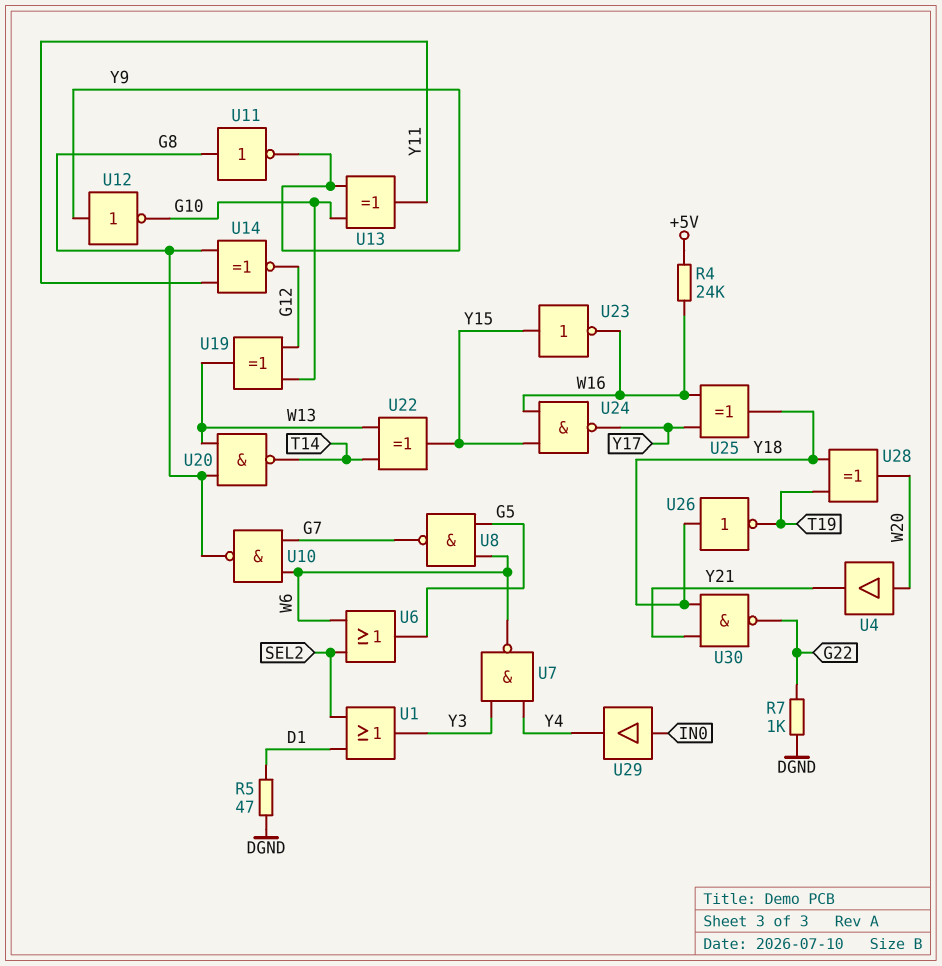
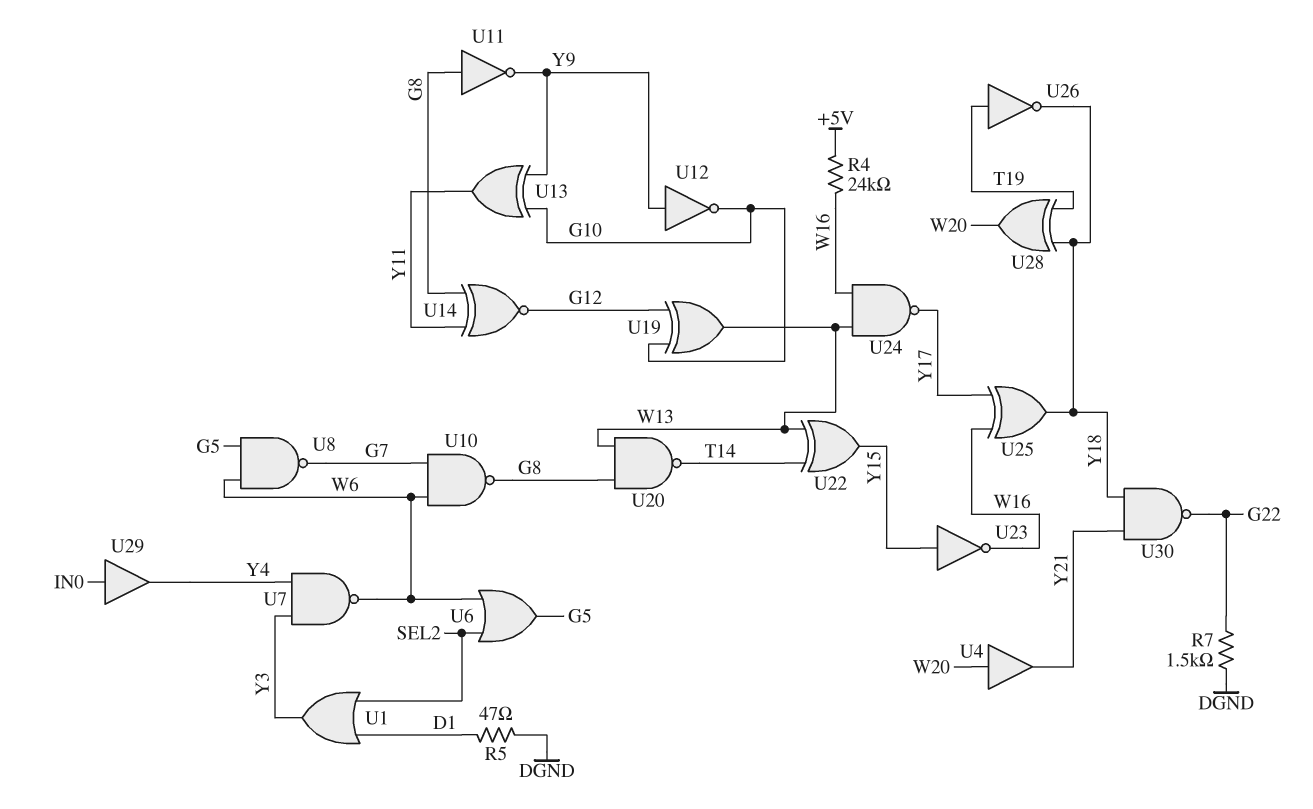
R7: 1k (DGND, G22) -> 1.5k (DGND, G22)
U24: NAND (in W16, in Y15, out Y17) -> NAND (in W13, in W16, out Y17)
U26: NOT (in Y18, out T19) -> NOT (in T19, out Y18)

